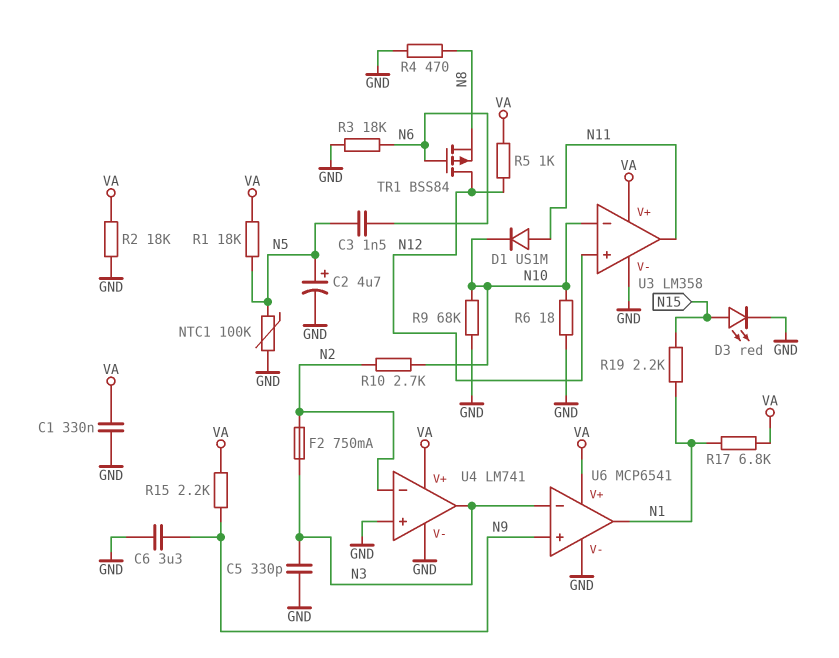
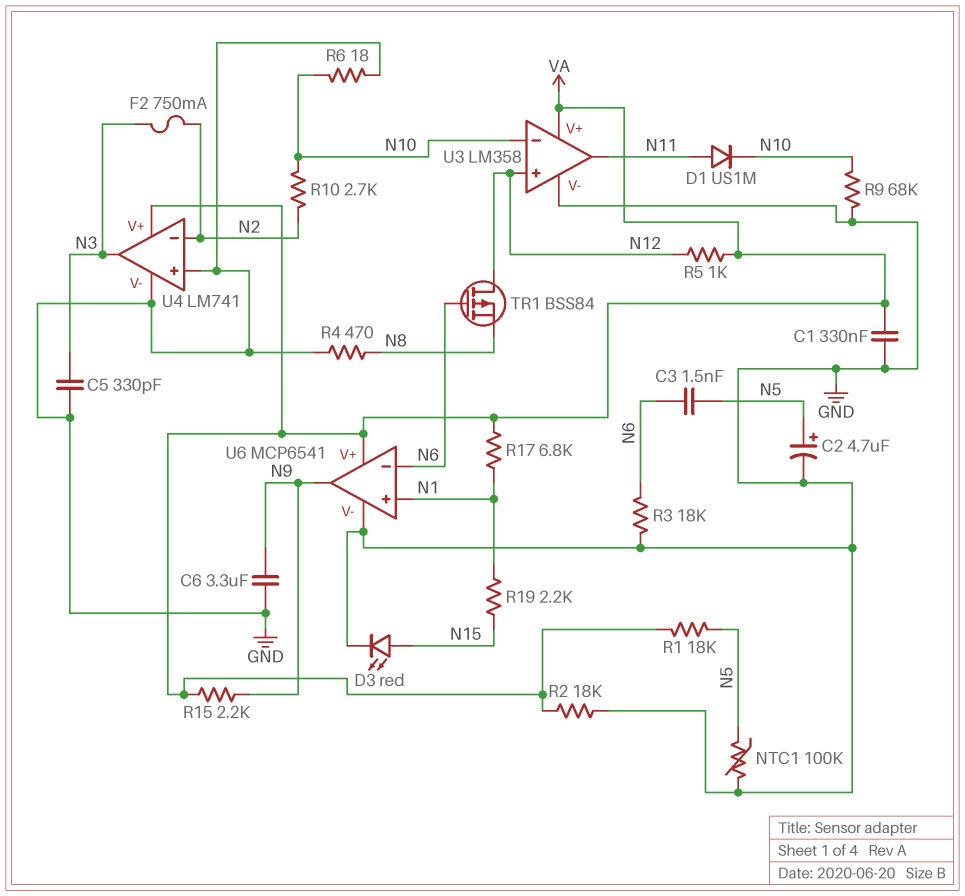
U6 pin in+: N9 -> N1
U6 pin in-: N3 -> N6
U6 pin out: N1 -> N9

